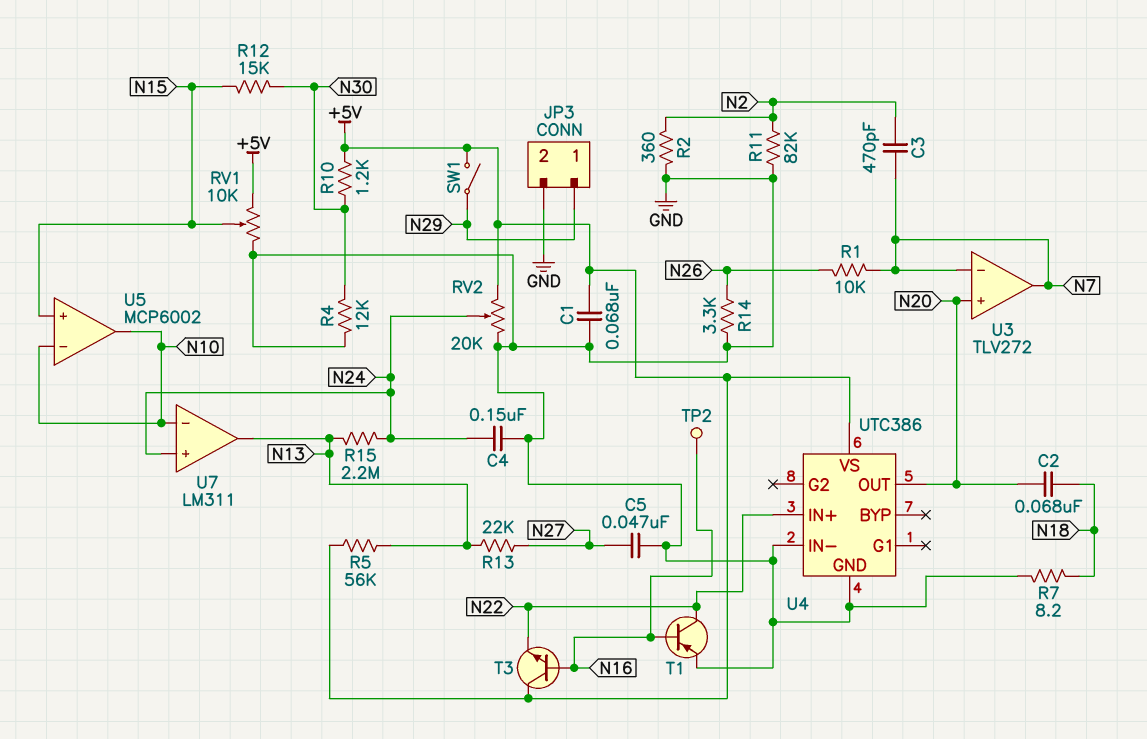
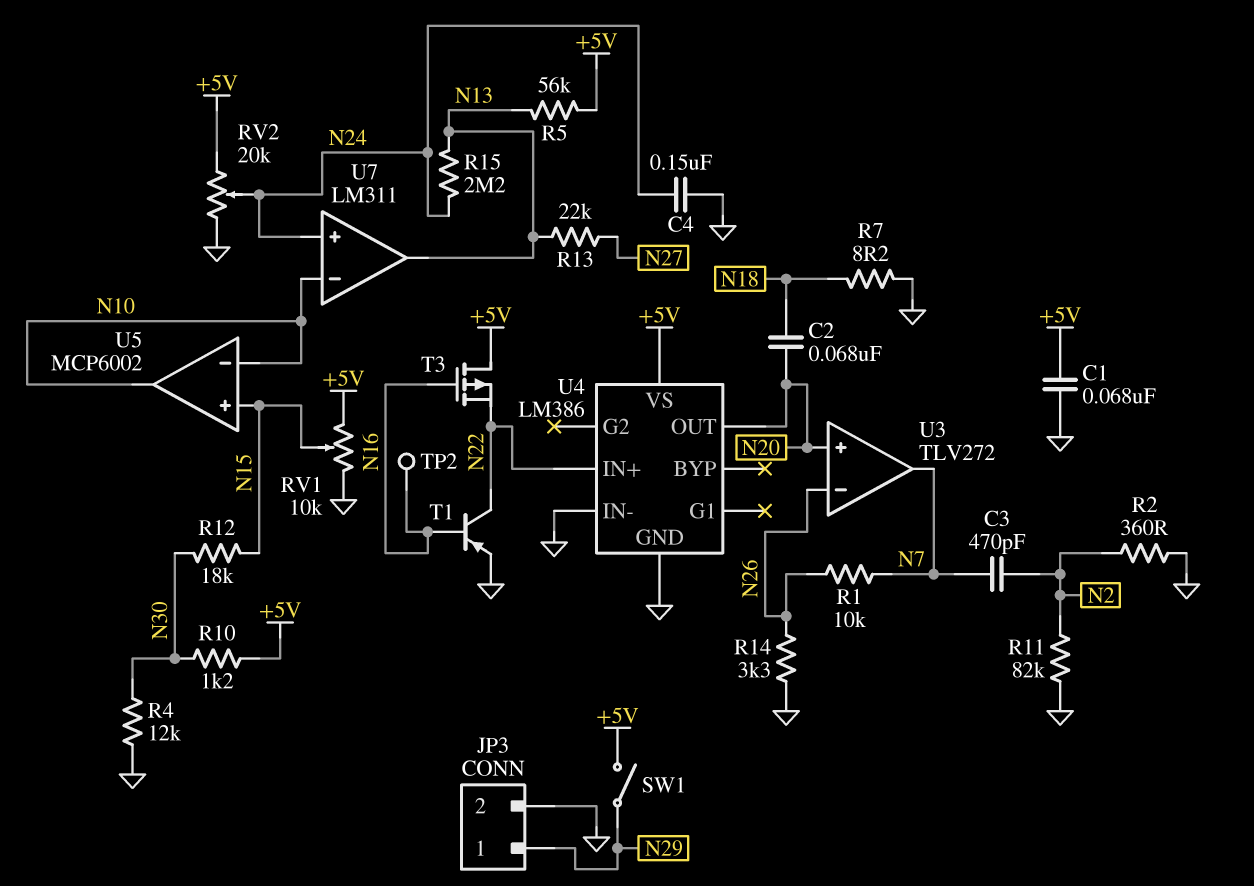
C5: 47nF (GND, N27) -> none
R12: 15k (N15, N30) -> 18k (N15, N30)
T3: NPN (B N16, C +5V, E N22) -> PMOS (G N16, D +5V, S N22)
U3 pin in-: N7 -> N26
U4: UTC386 -> LM386

